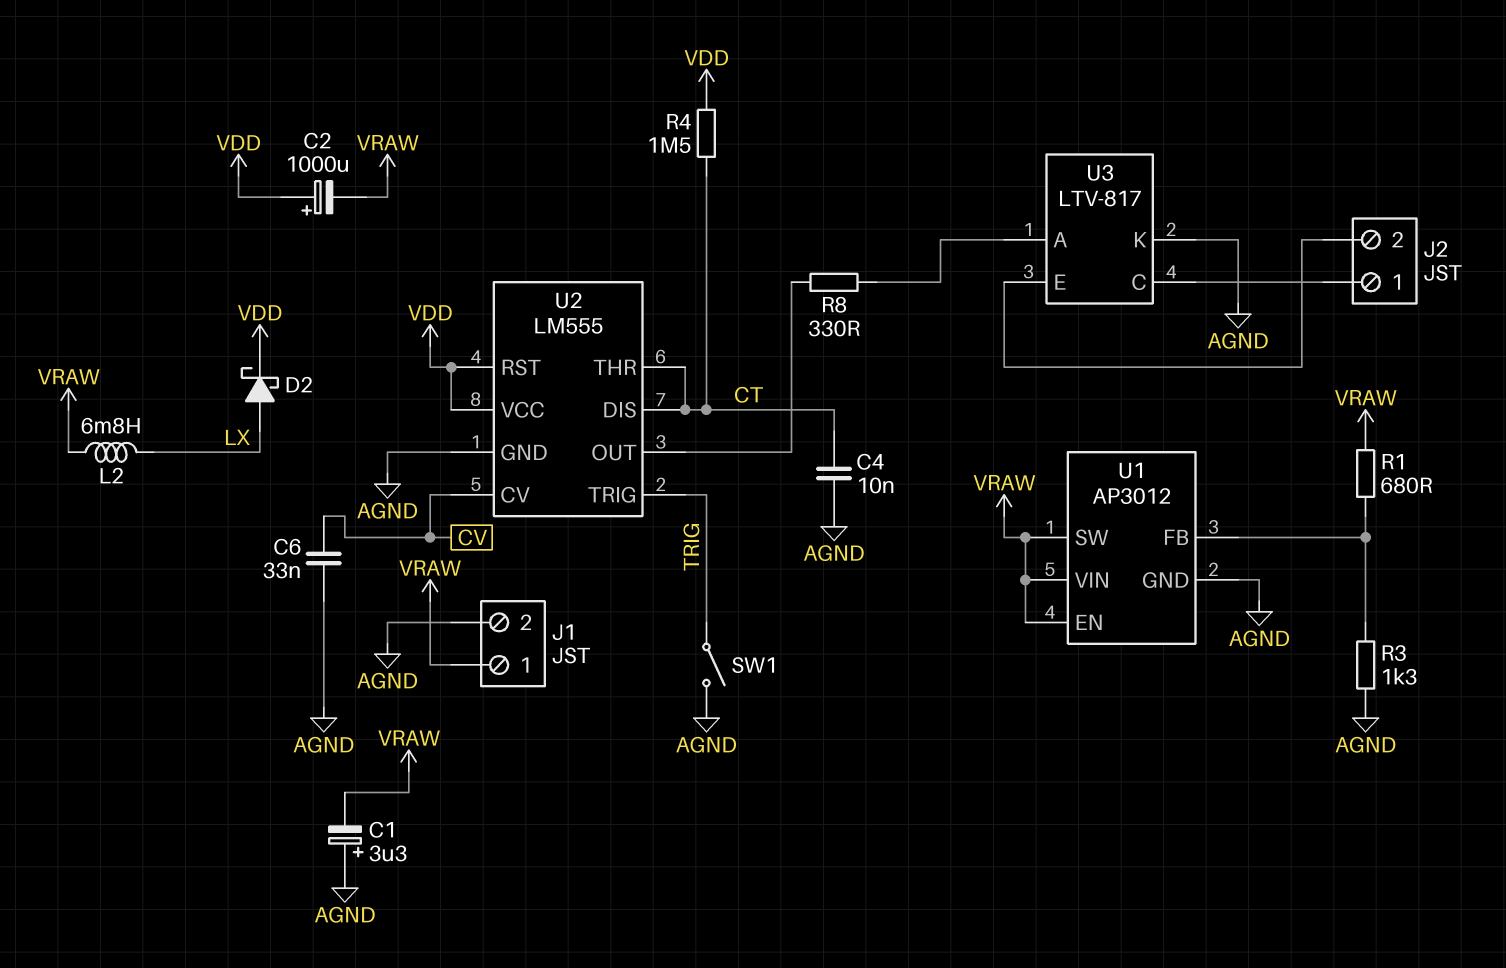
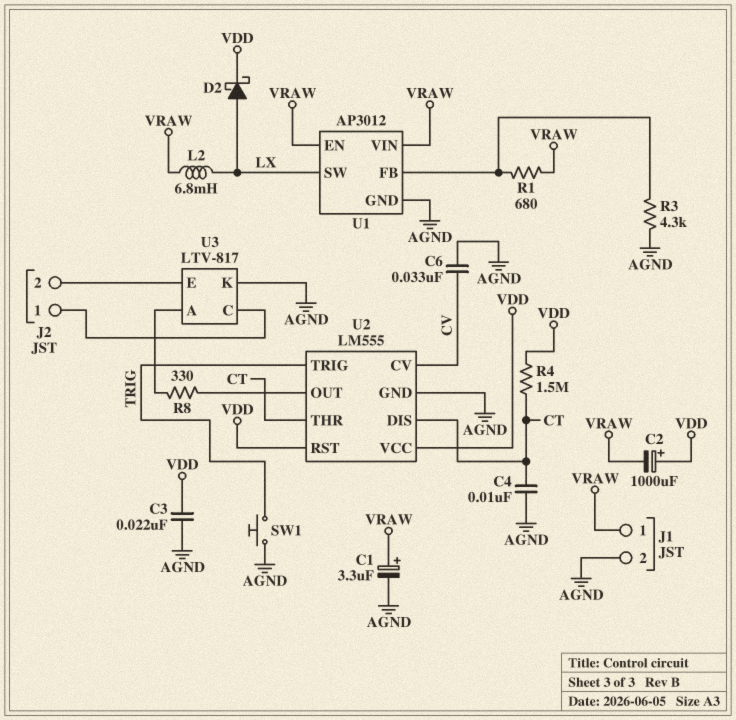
C1: 3.3uF (plus AGND, minus VRAW) -> 3.3uF (plus VRAW, minus AGND)
C3: none -> 22nF (AGND, VDD)
R3: 1.3k (AGND, U1/FB) -> 4.3k (AGND, U1/FB)
SW1: switch (AGND, TRIG) -> button (AGND, TRIG)
U1 pin SW: VRAW -> LX

